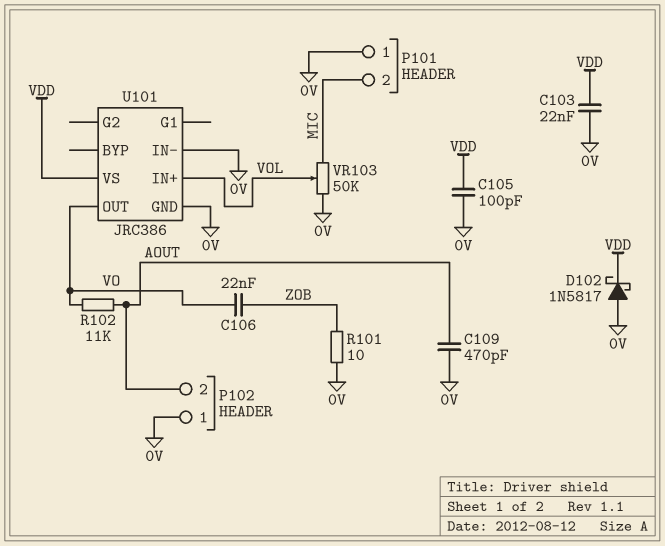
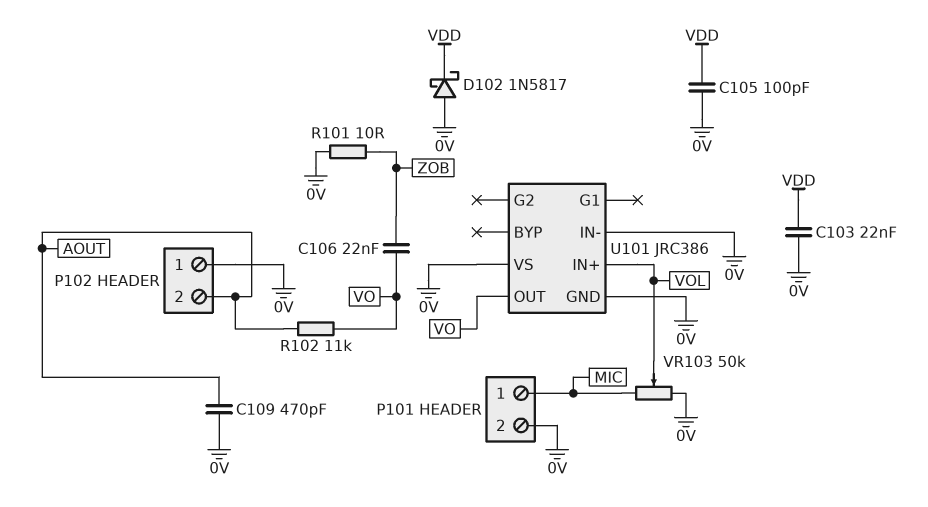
P101 pin 1: 0V -> MIC
P101 pin 2: MIC -> 0V
U101 pin VS: VDD -> 0V

